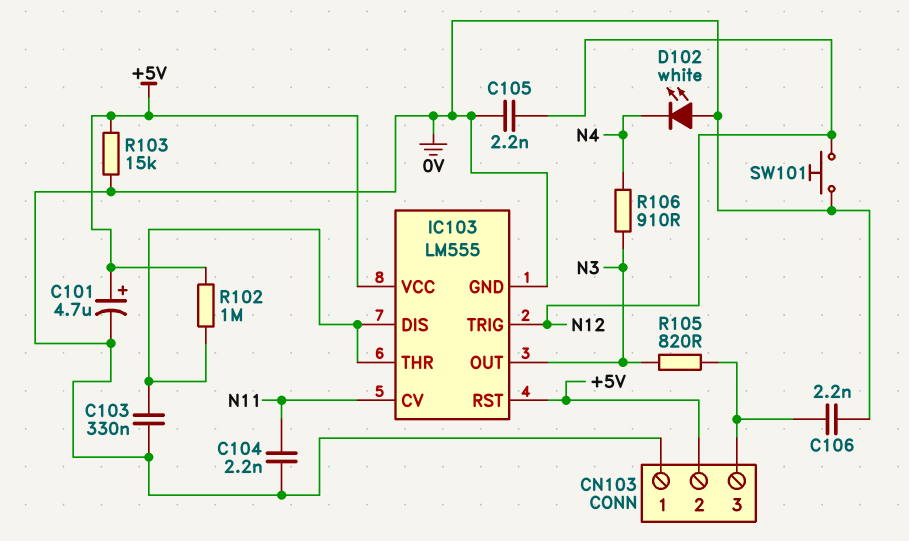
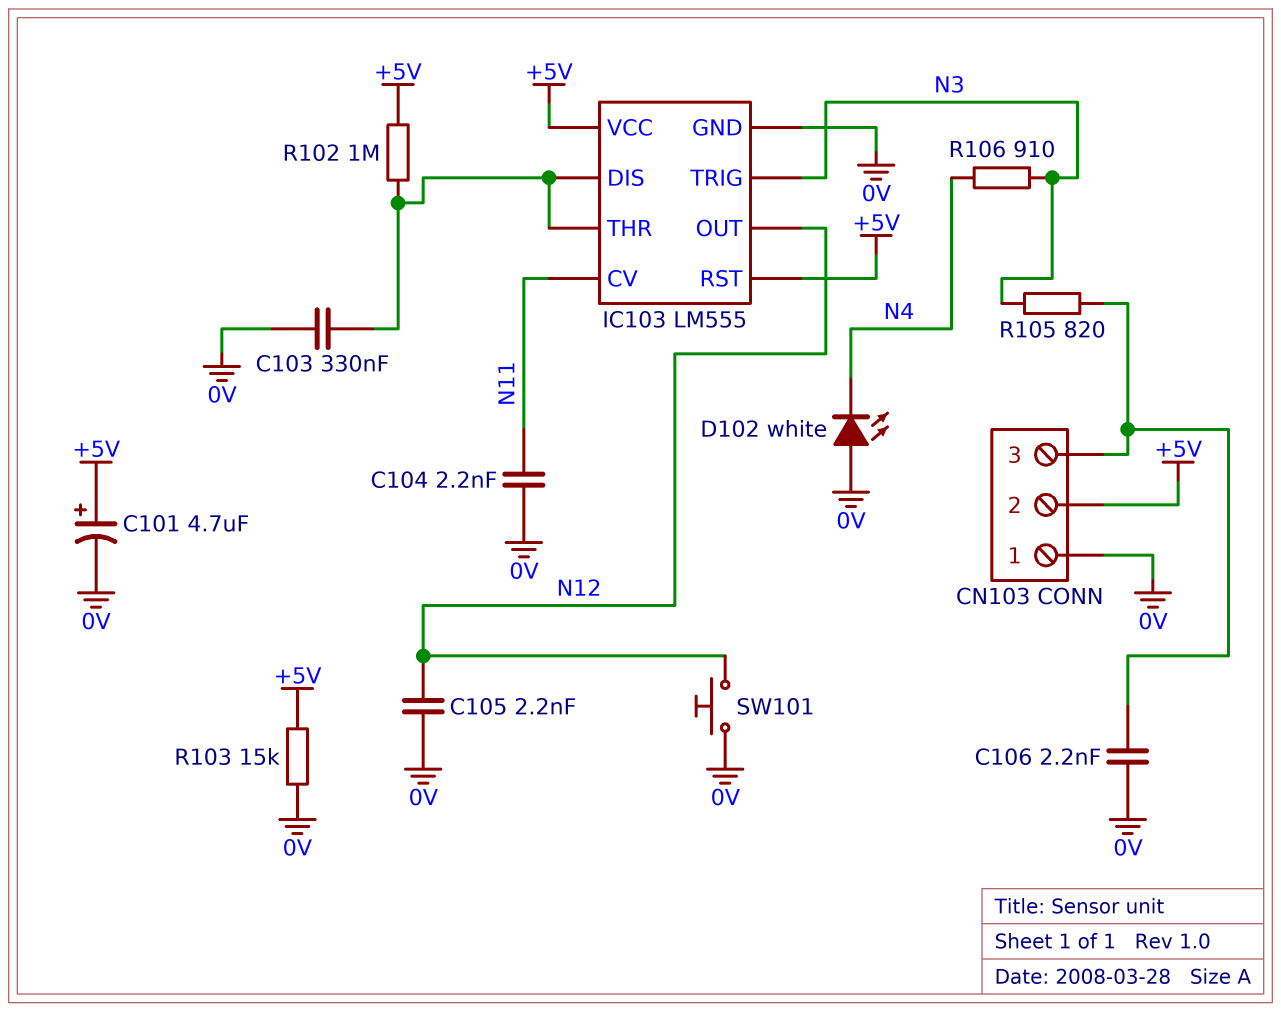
IC103 pin OUT: N3 -> N12
IC103 pin TRIG: N12 -> N3

